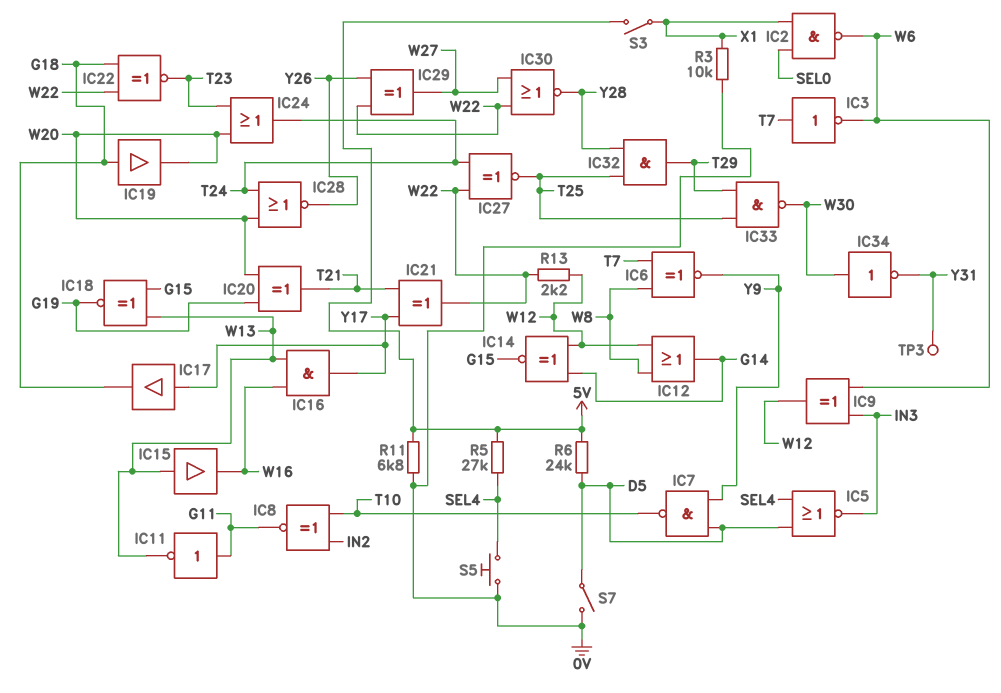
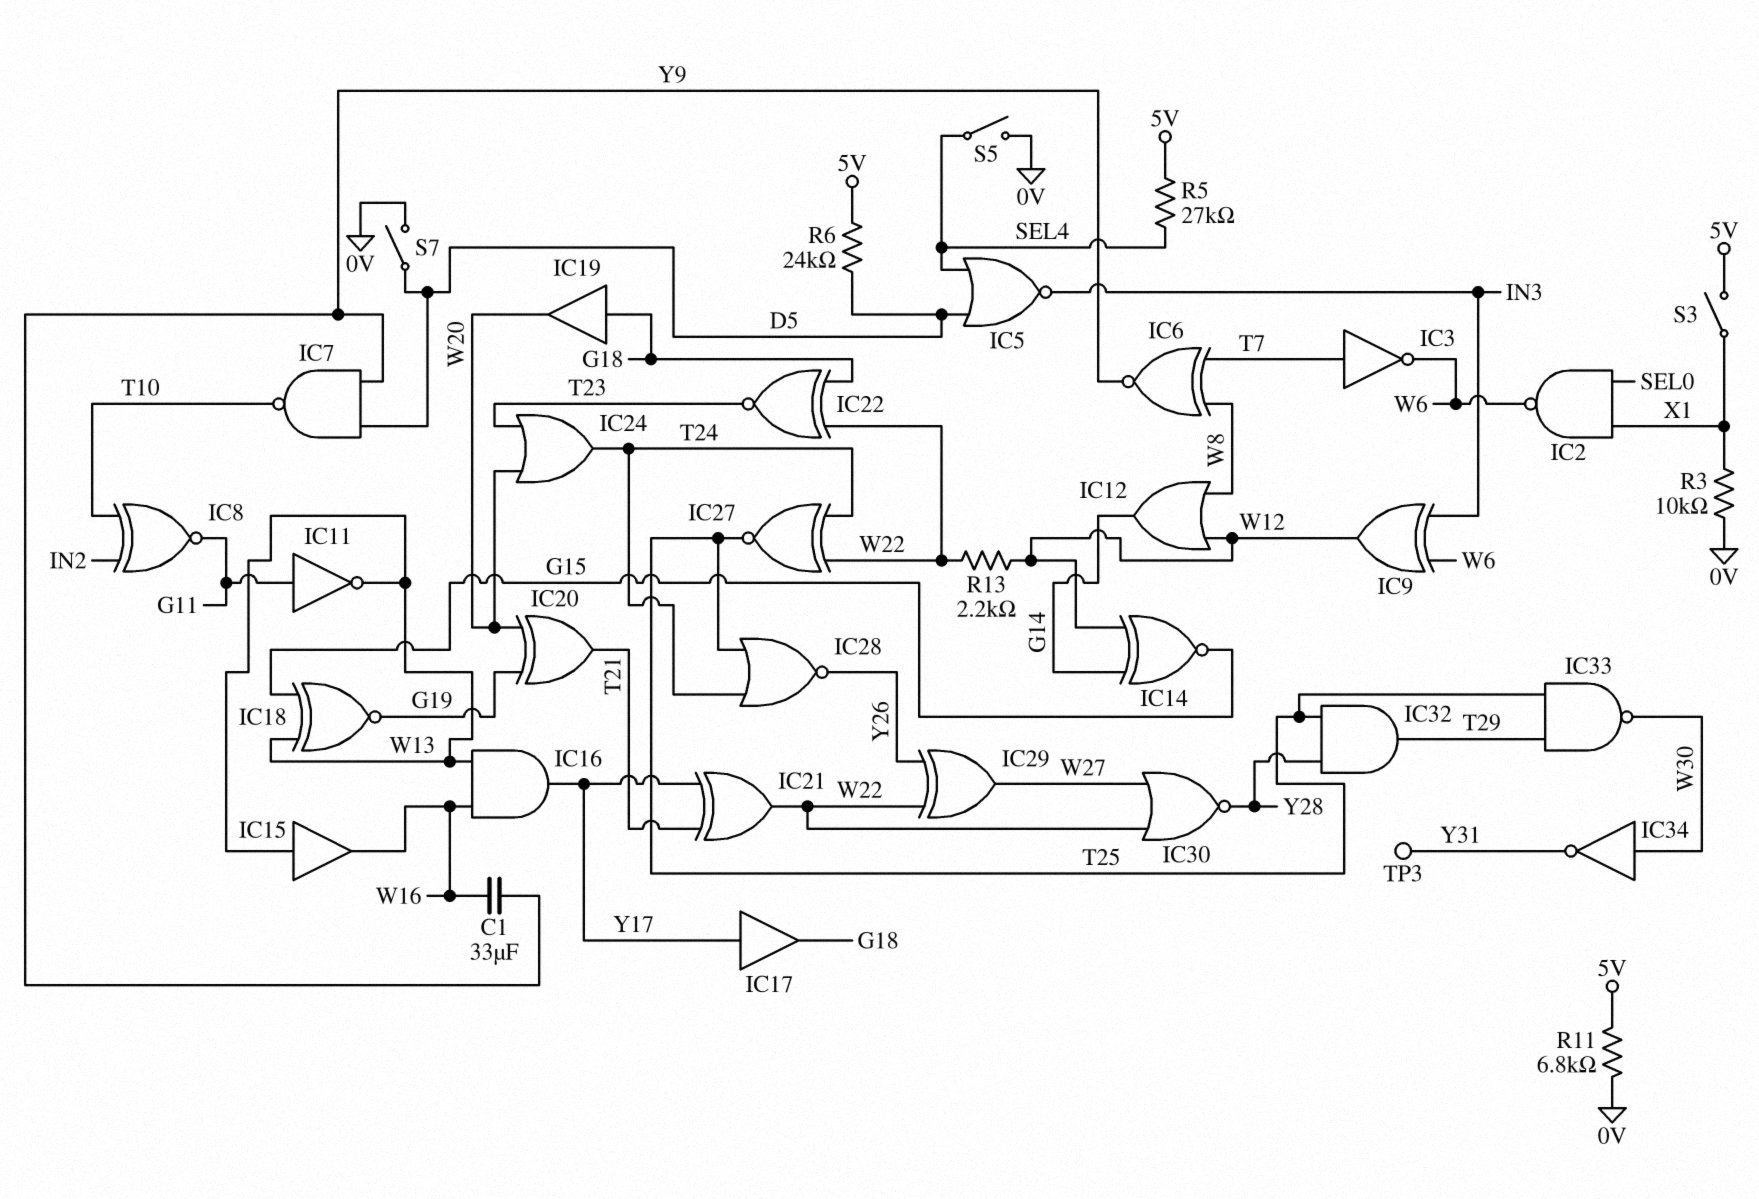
C1: none -> 33uF (W16, Y9)
IC28: NOR (in T24, in W20, out Y26) -> NOR (in T24, in T25, out Y26)
S5: button (0V, SEL4) -> switch (0V, SEL4)

